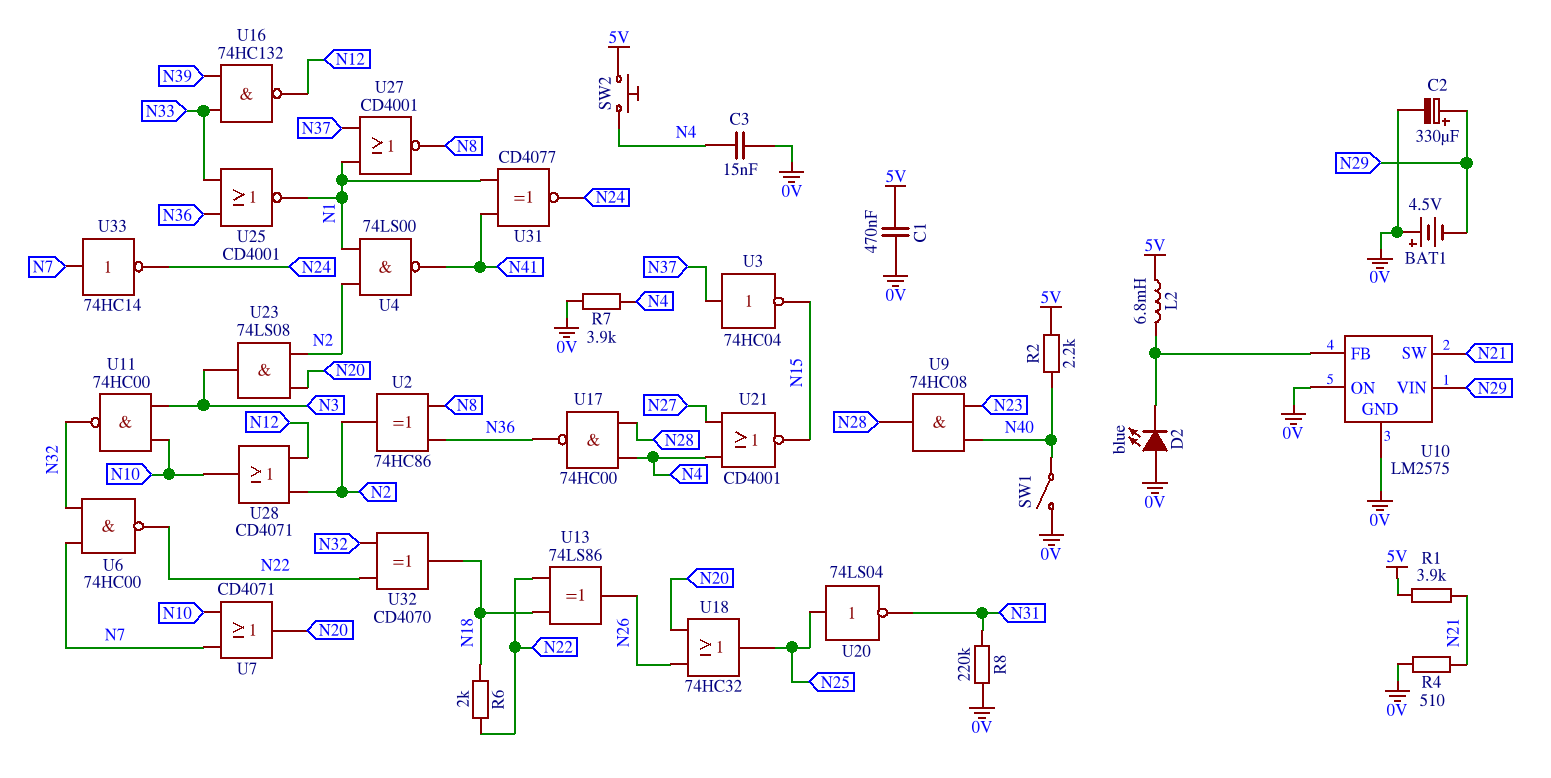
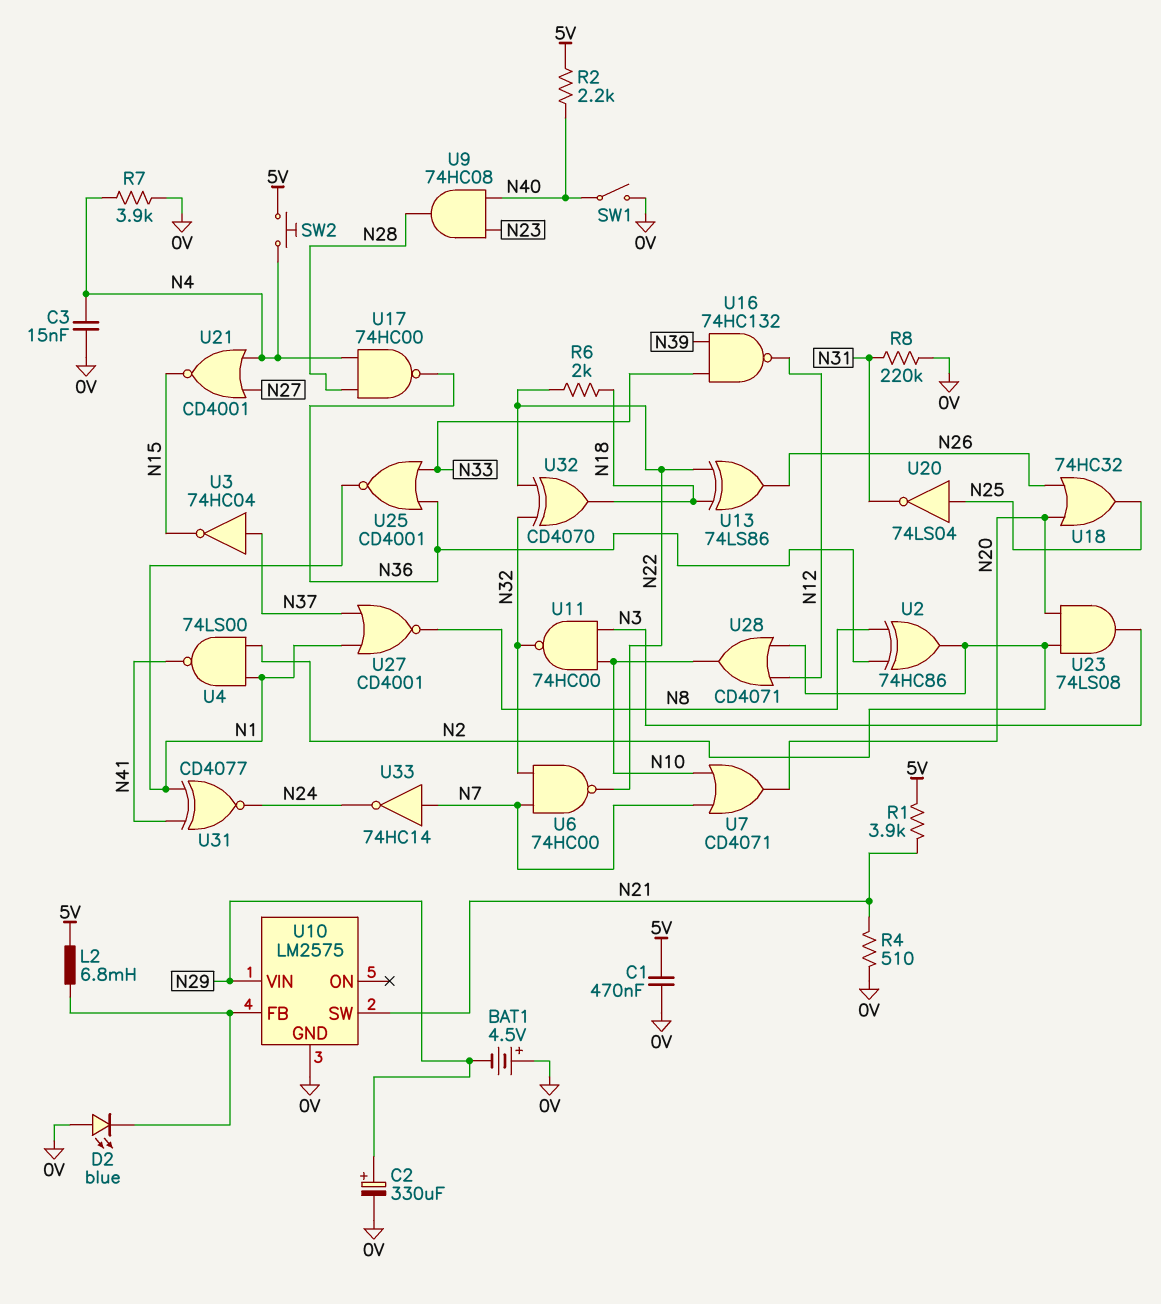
U10 pin ON: 0V -> none

